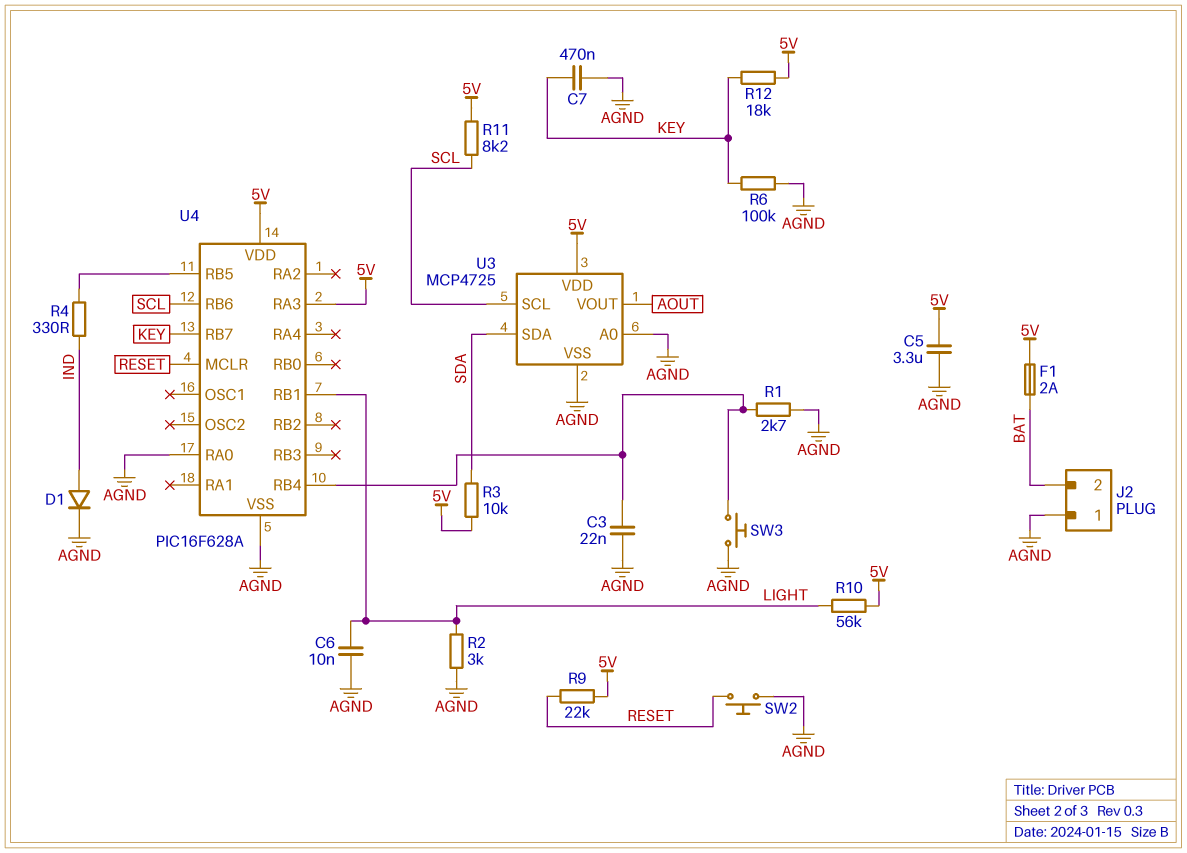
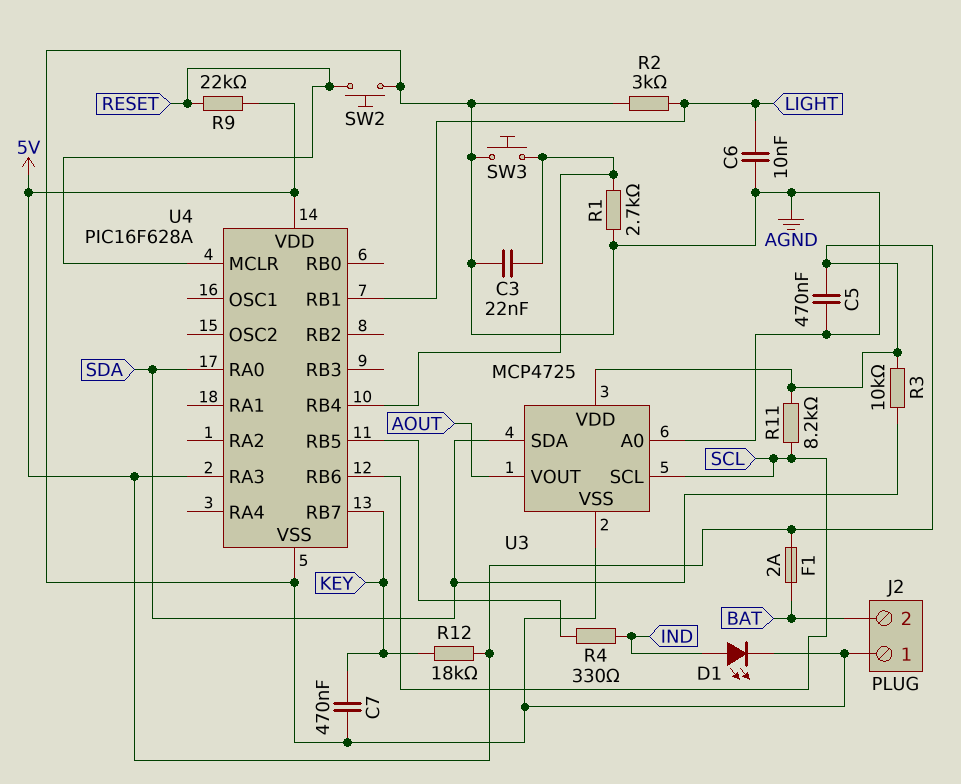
C5: 3.3uF (5V, AGND) -> 470nF (5V, AGND)
D1: diode (A IND, K AGND) -> LED (A IND, K AGND)
R6: 100k (AGND, KEY) -> none
R10: 56k (5V, LIGHT) -> none
U4 pin RA0: AGND -> SDA

